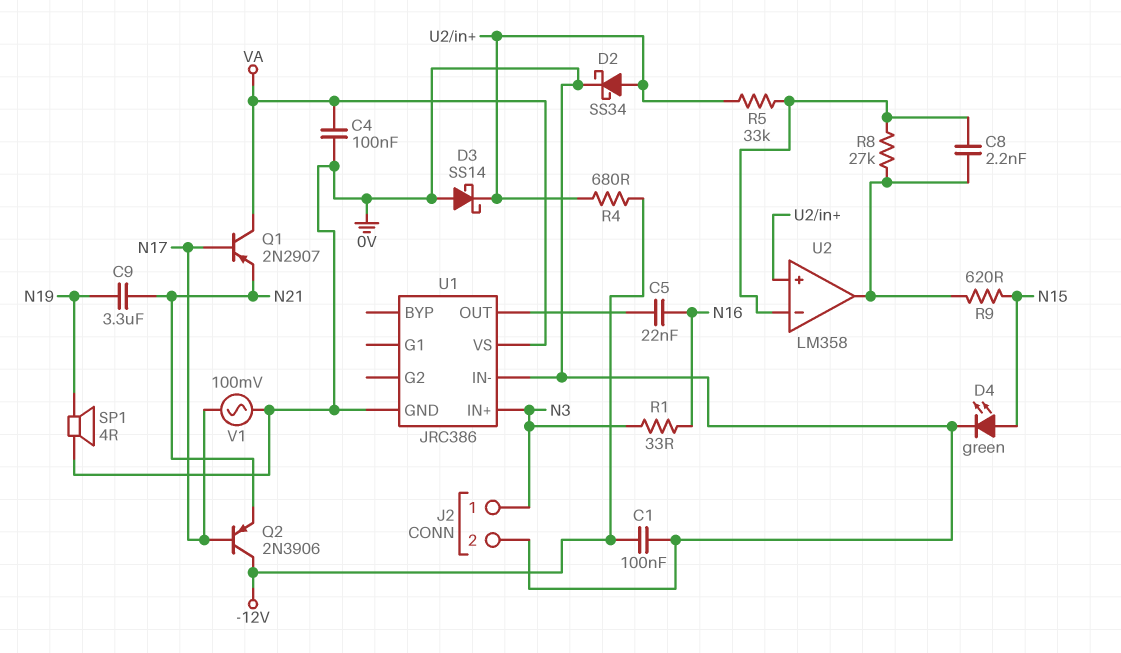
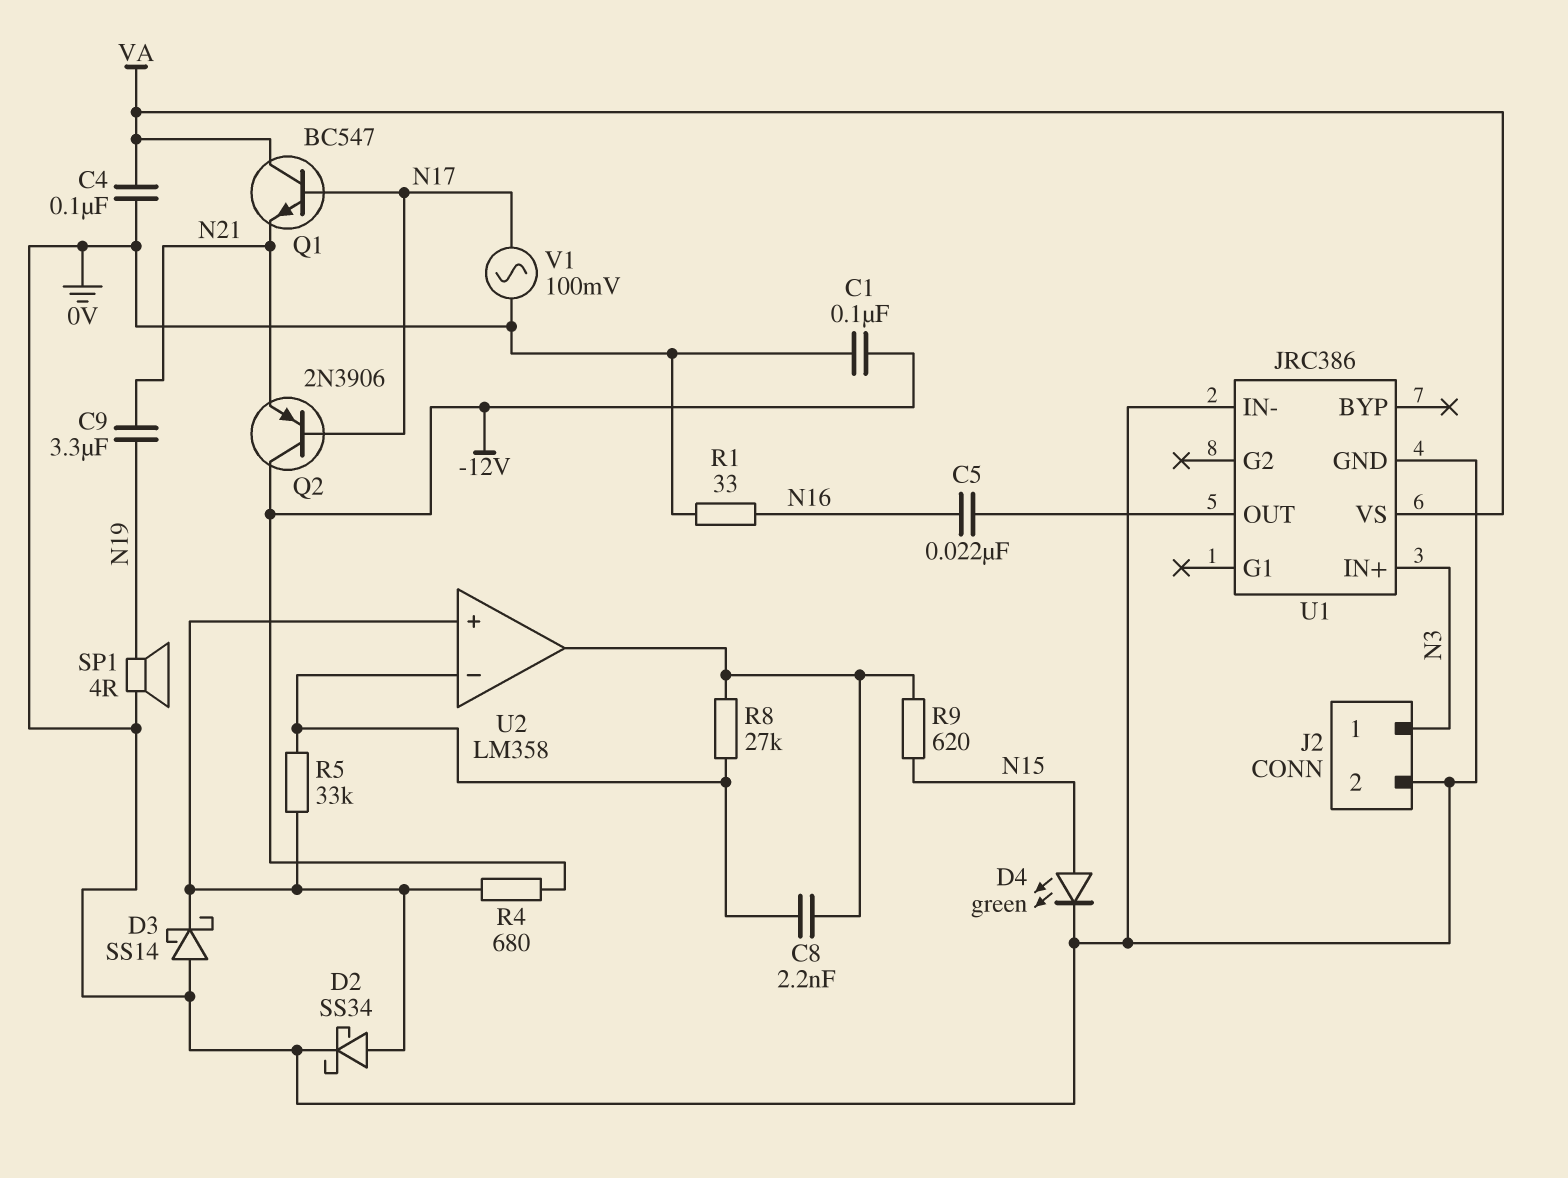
Q1: PNP 2N2907 (B N17, C VA, E N21) -> NPN BC547 (B N17, C VA, E N21)
R1: 33 (N3, N16) -> 33 (0V, N16)

